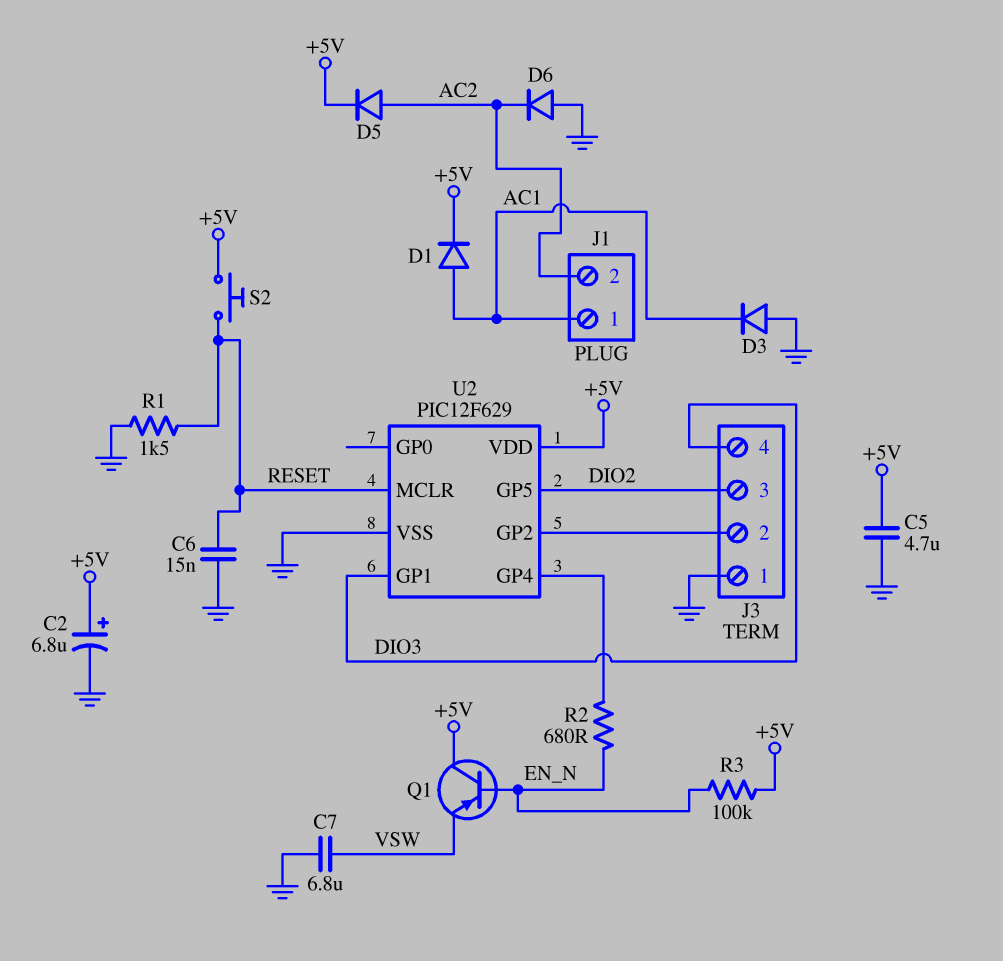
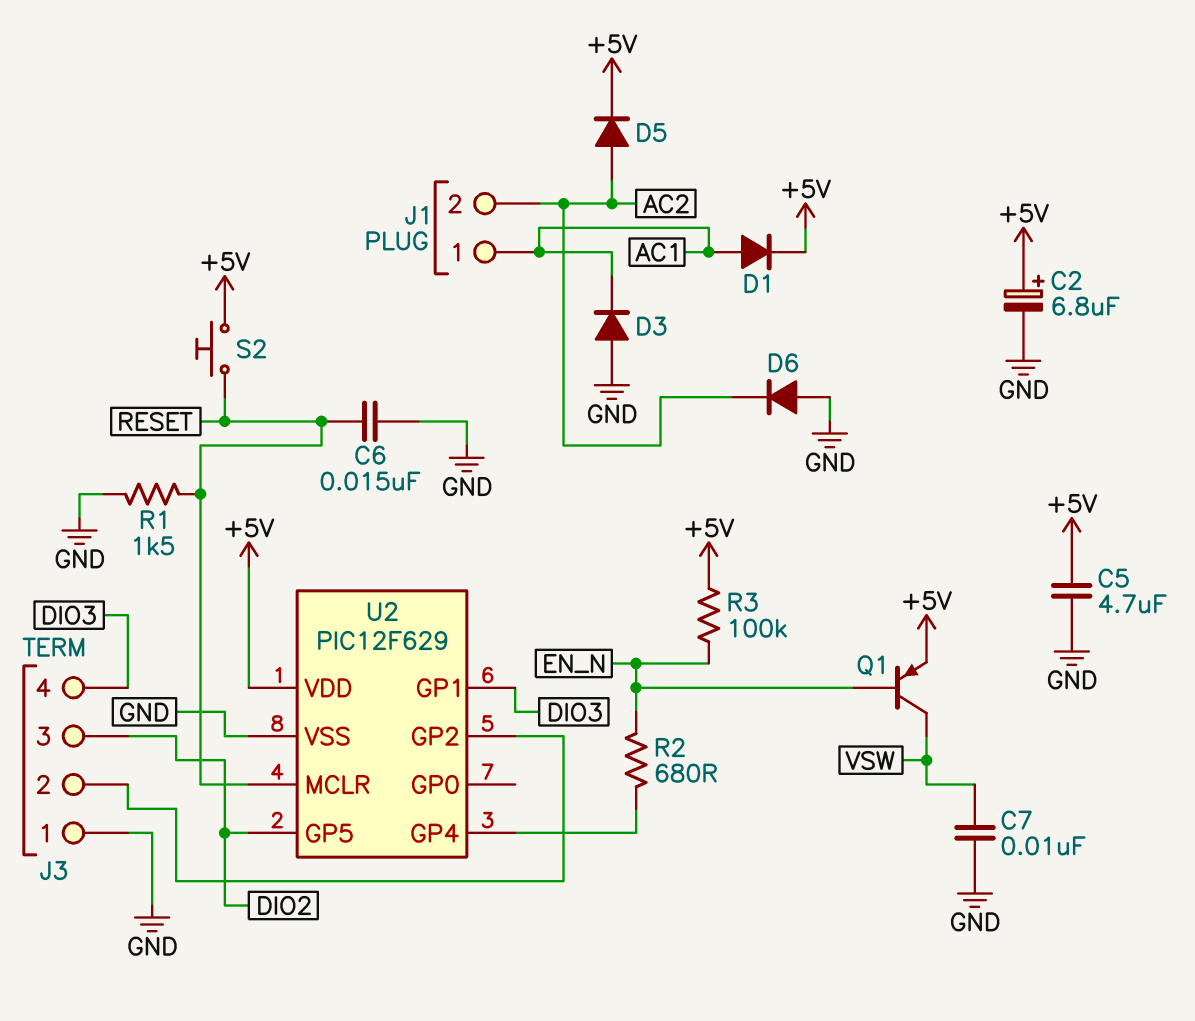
C7: 6.8uF (GND, VSW) -> 10nF (GND, VSW)
Q1: PNP (B EN_N, C +5V, E VSW) -> PNP (B EN_N, C VSW, E +5V)

